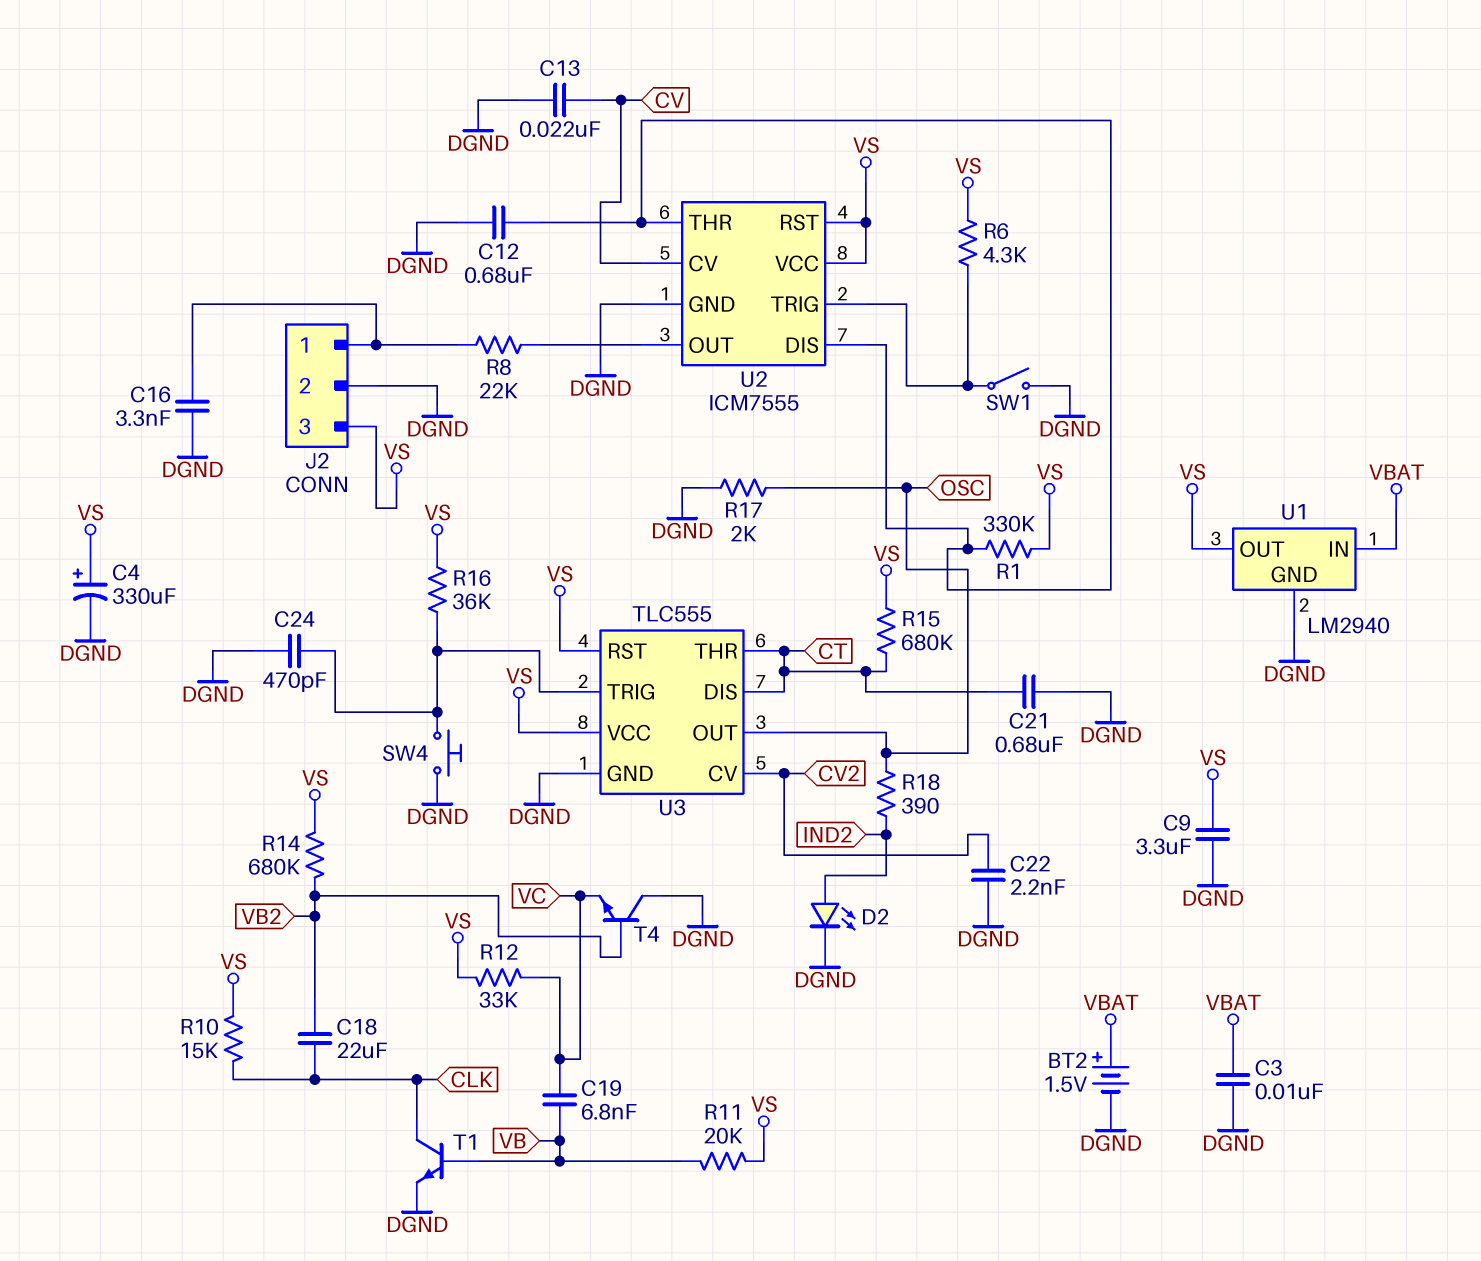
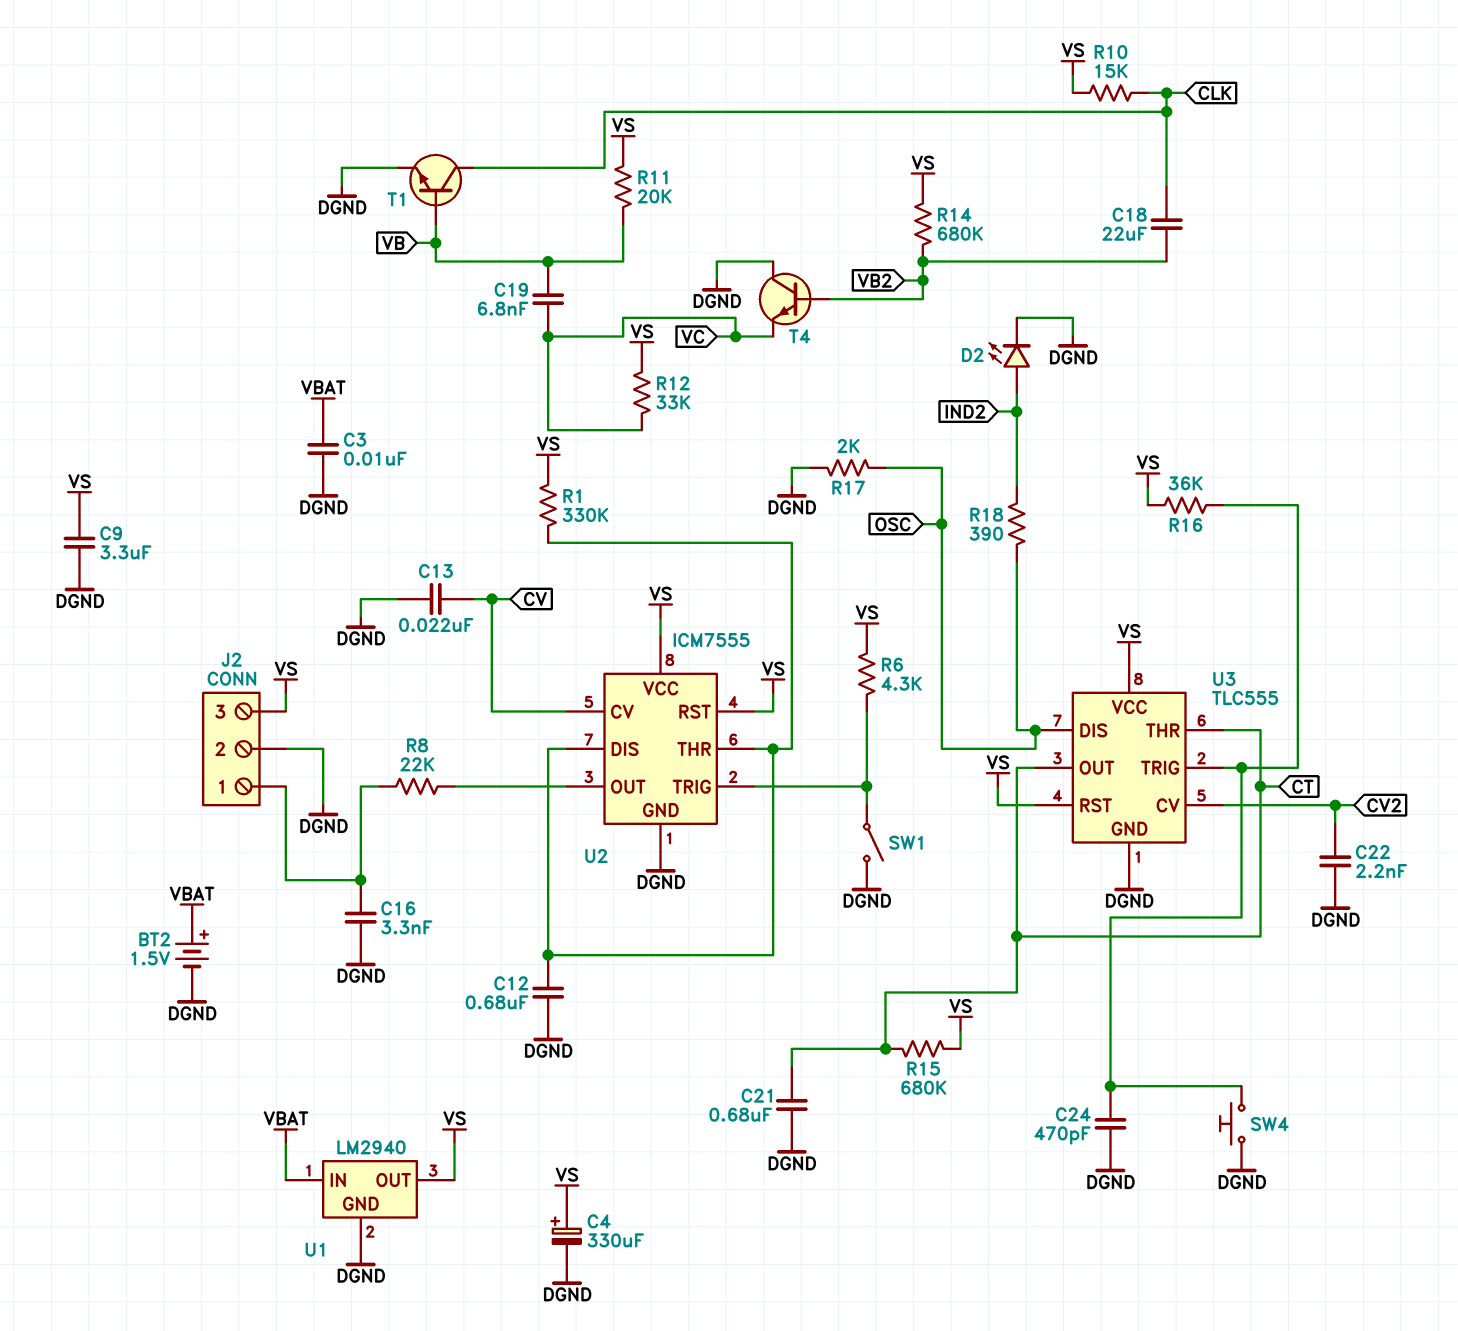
U3 pin DIS: CT -> OSC
U3 pin OUT: OSC -> CT

